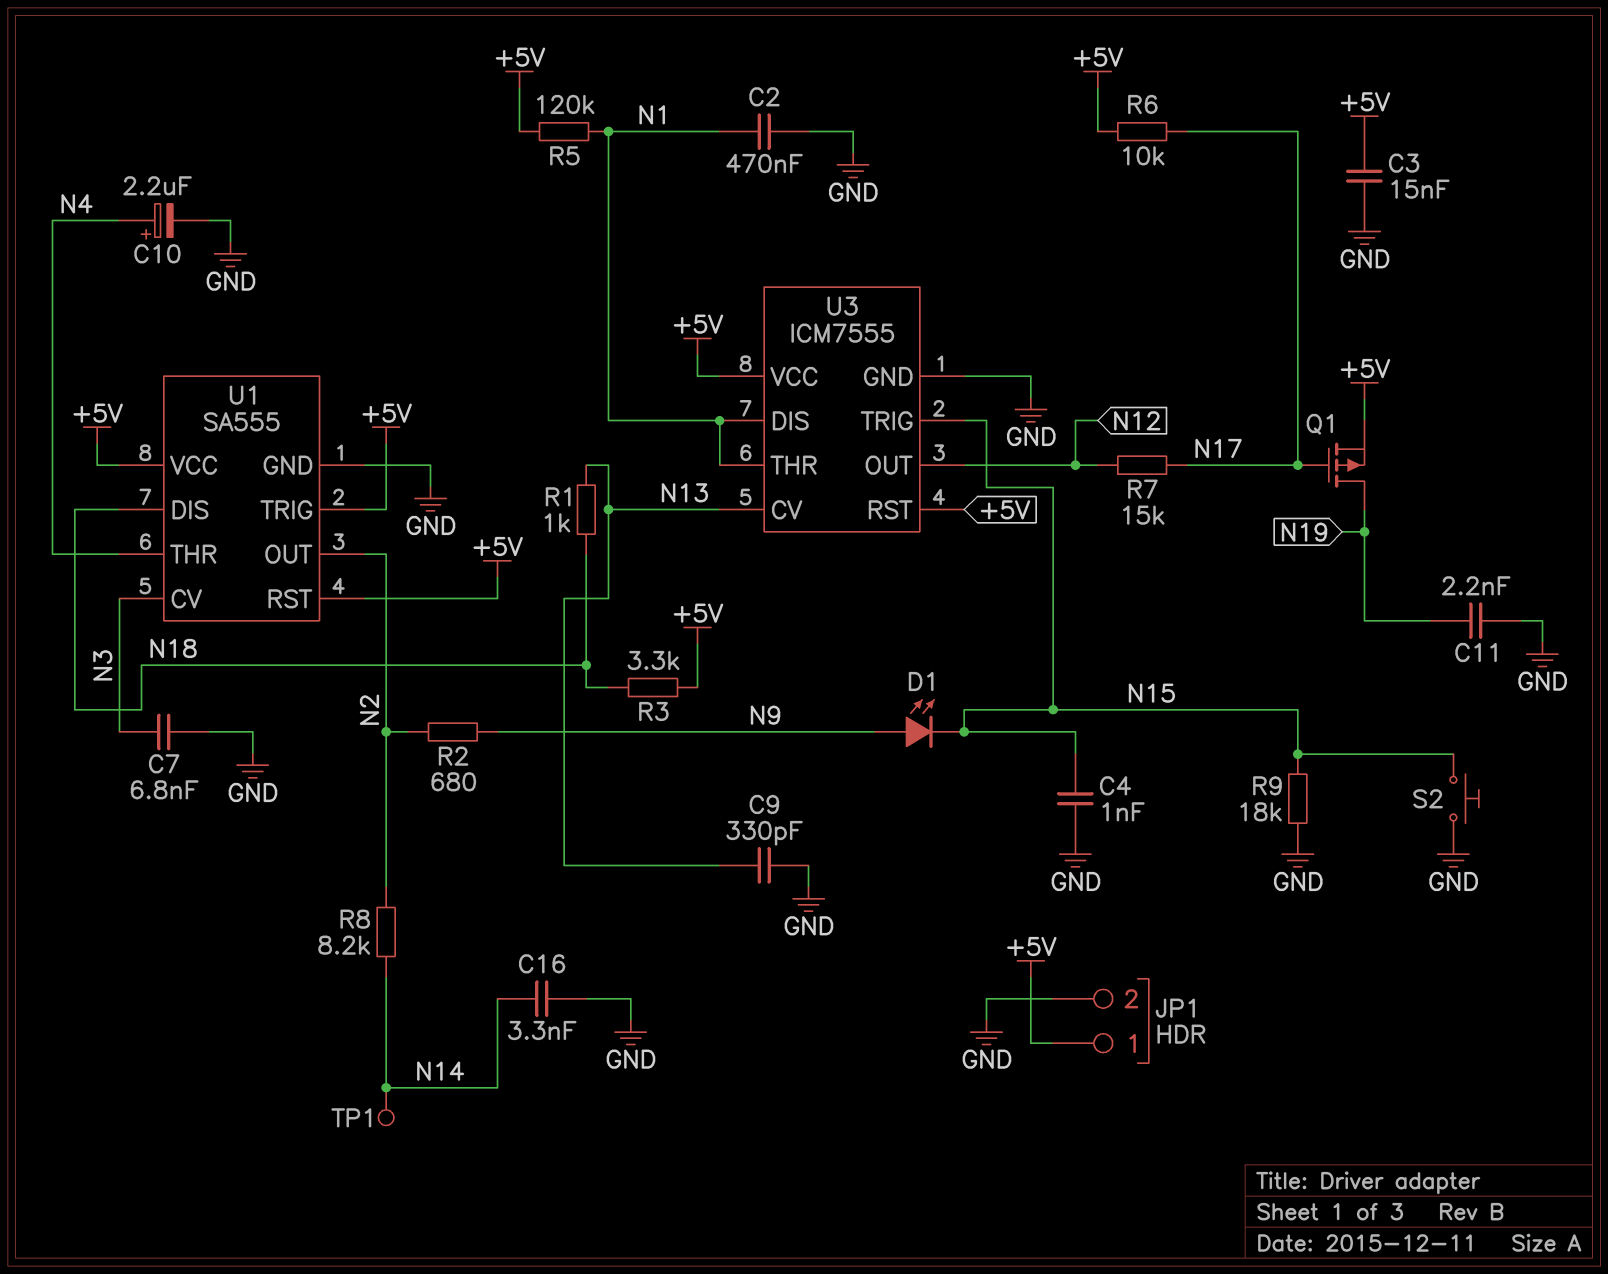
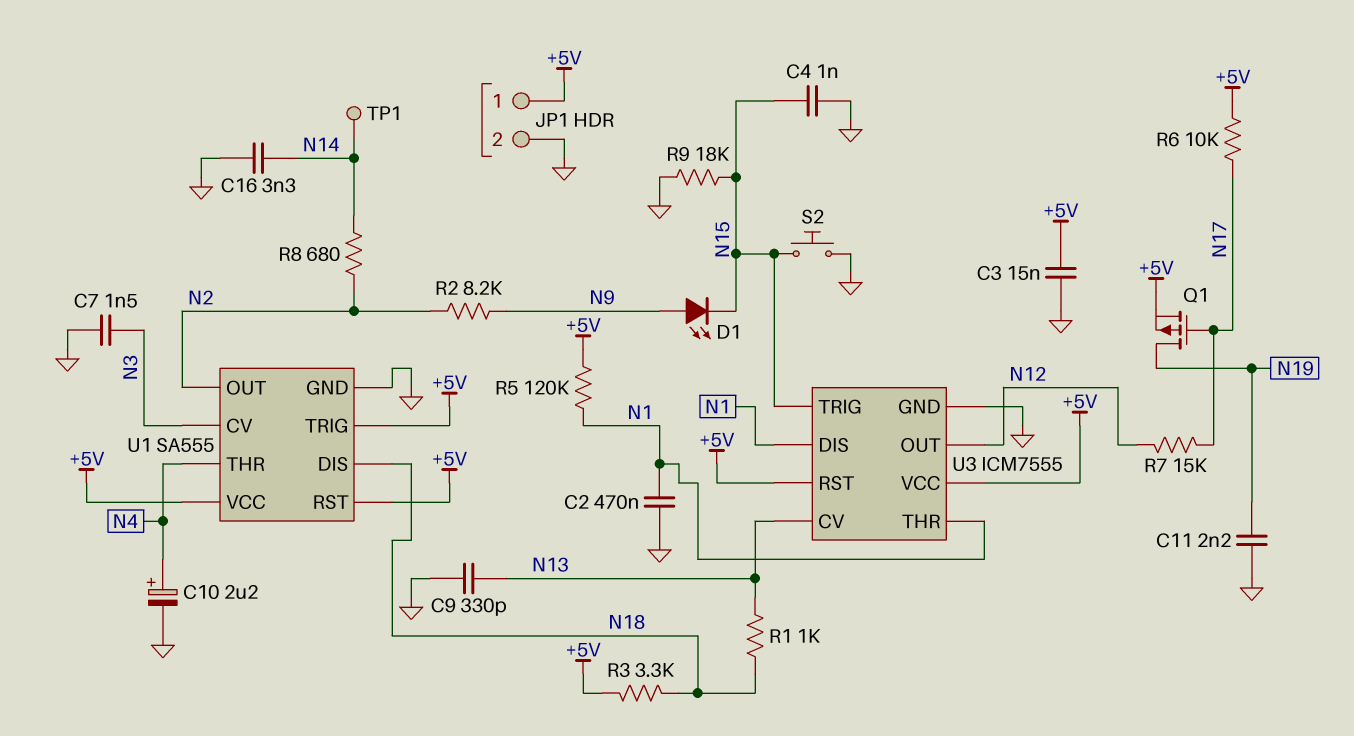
C7: 6.8nF (GND, N3) -> 1.5nF (GND, N3)
R2: 680 (N2, N9) -> 8.2k (N2, N9)
R8: 8.2k (N2, N14) -> 680 (N2, N14)

